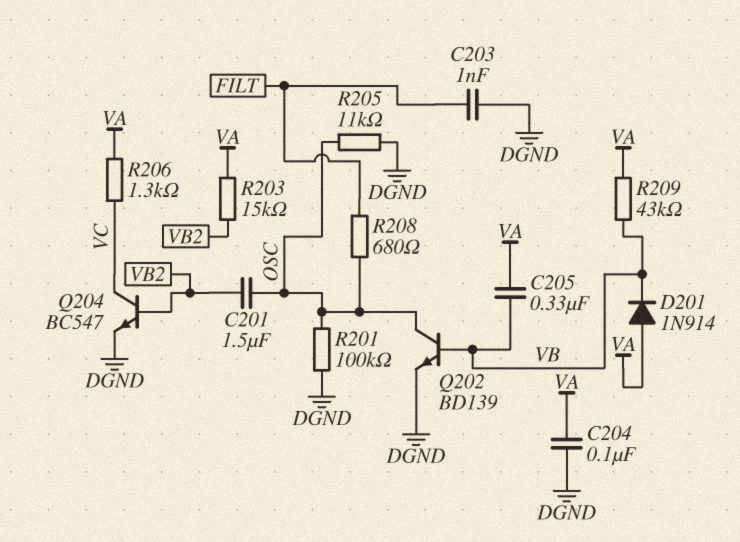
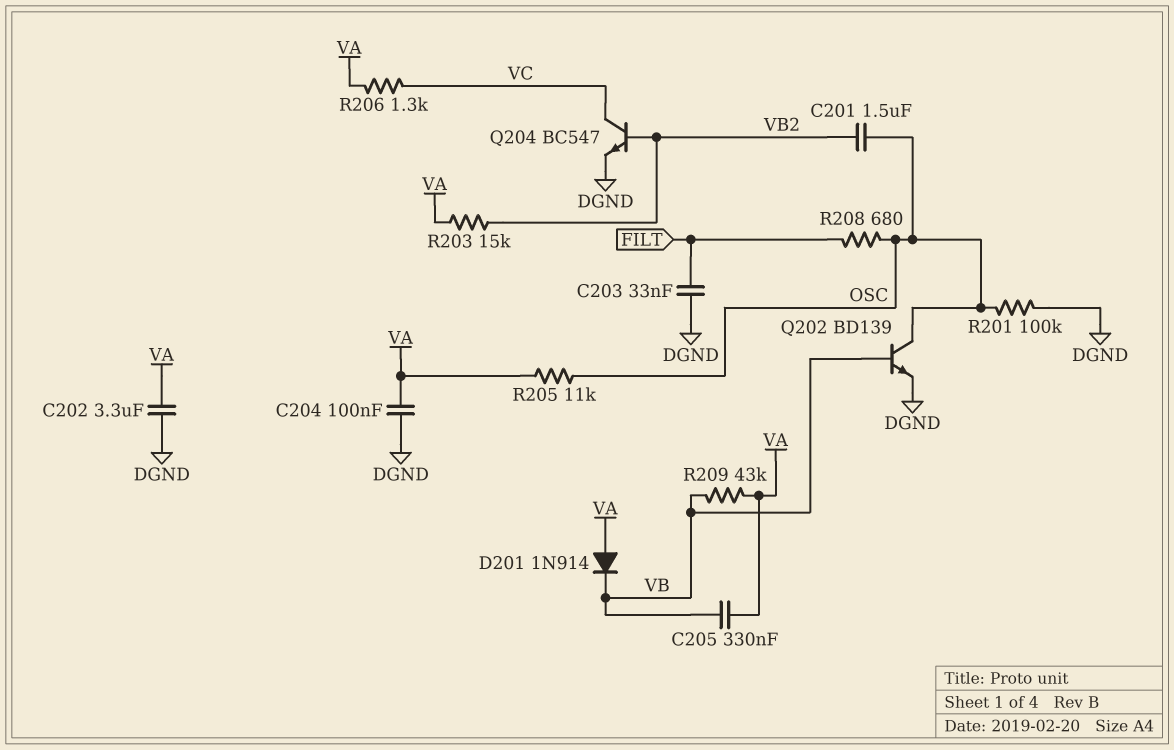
C202: none -> 3.3uF (DGND, VA)
C203: 1nF (DGND, FILT) -> 33nF (DGND, FILT)
R205: 11k (DGND, OSC) -> 11k (OSC, VA)

